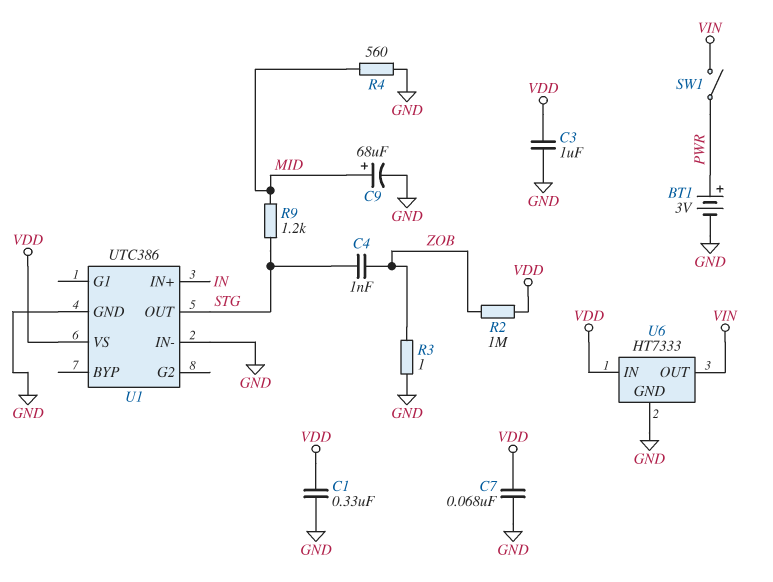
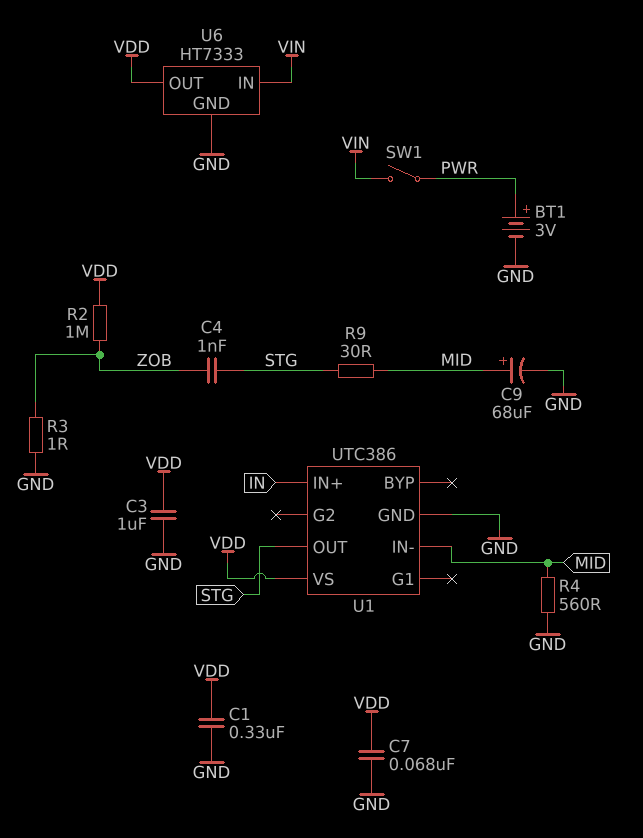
R9: 1.2k (MID, STG) -> 30 (MID, STG)
U1 pin IN-: GND -> MID
U6 pin IN: VDD -> VIN
U6 pin OUT: VIN -> VDD

